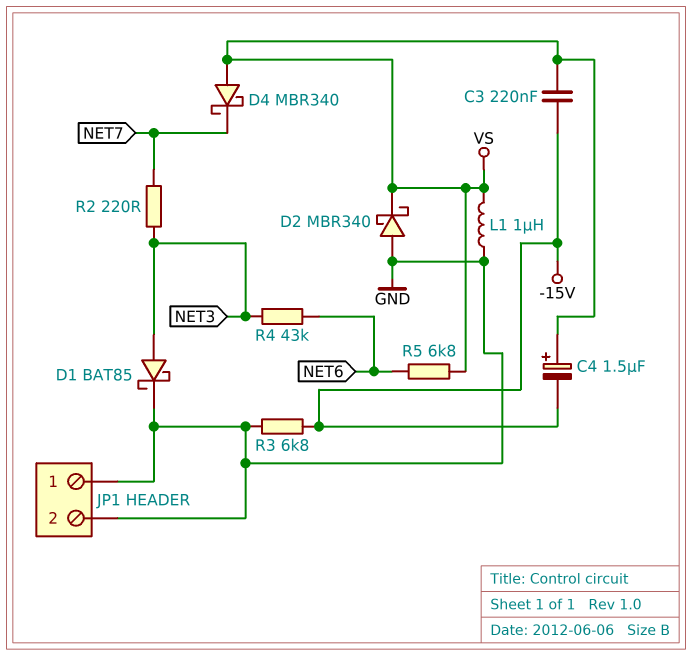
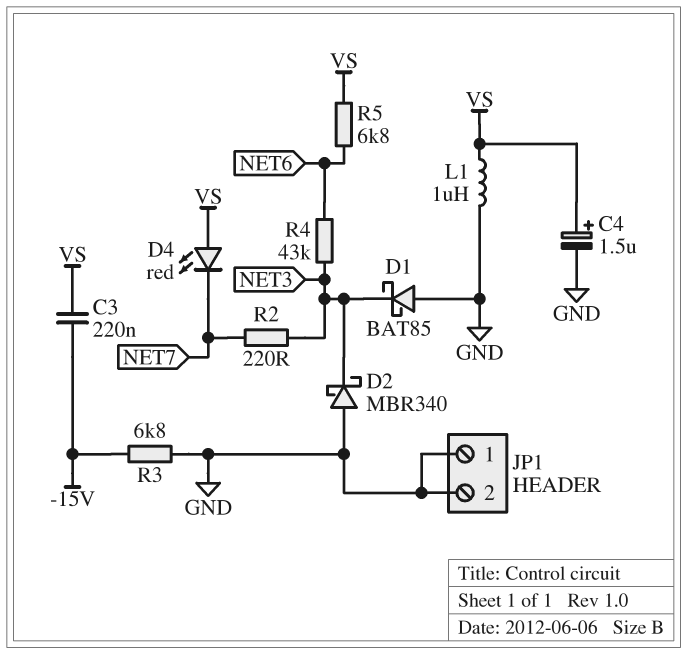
C4: 1.5uF (plus VS, minus -15V) -> 1.5uF (plus VS, minus GND)
D1: schottky BAT85 (A NET3, K GND) -> schottky BAT85 (A GND, K NET3)
D2: schottky MBR340 (A GND, K VS) -> schottky MBR340 (A GND, K NET3)
D4: schottky MBR340 (A VS, K NET7) -> LED red (A VS, K NET7)

